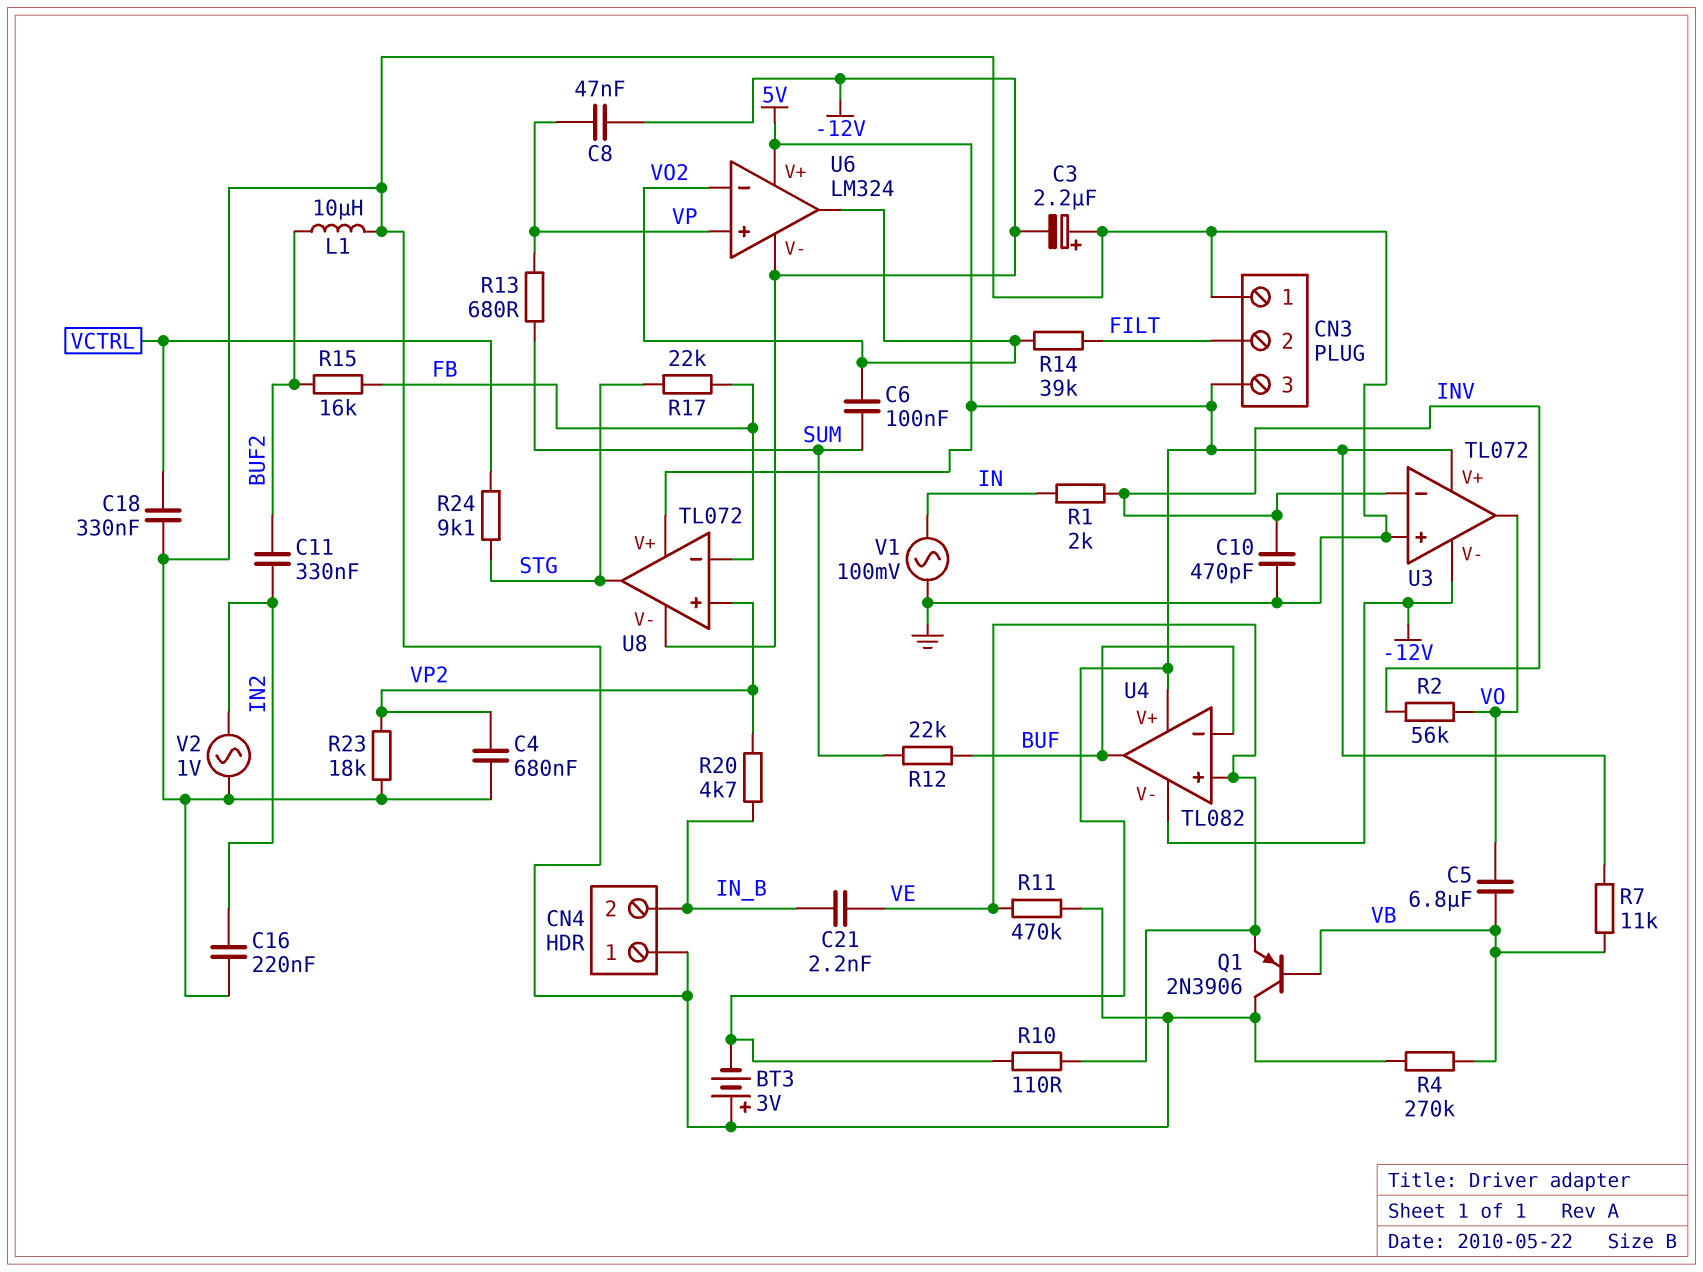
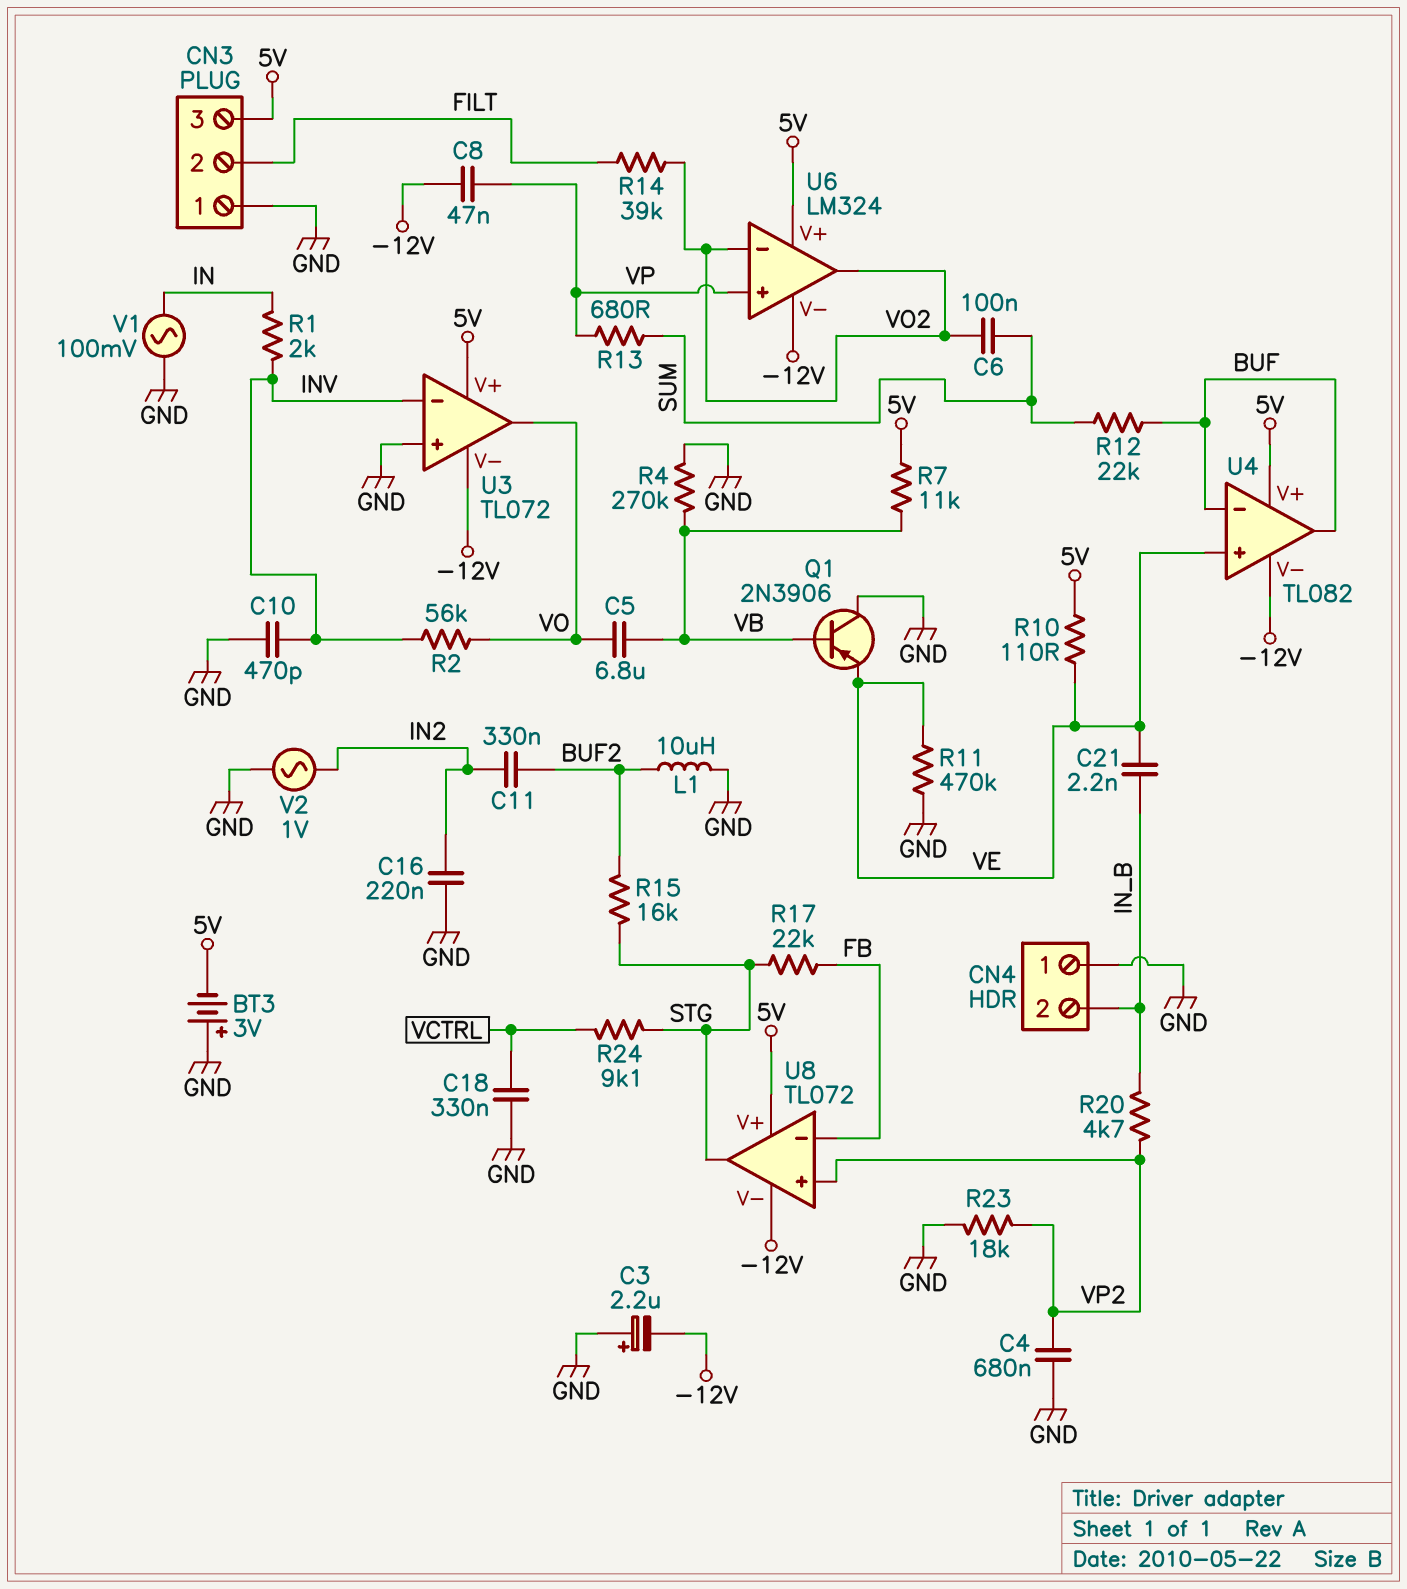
R15: 16k (BUF2, FB) -> 16k (BUF2, STG)

